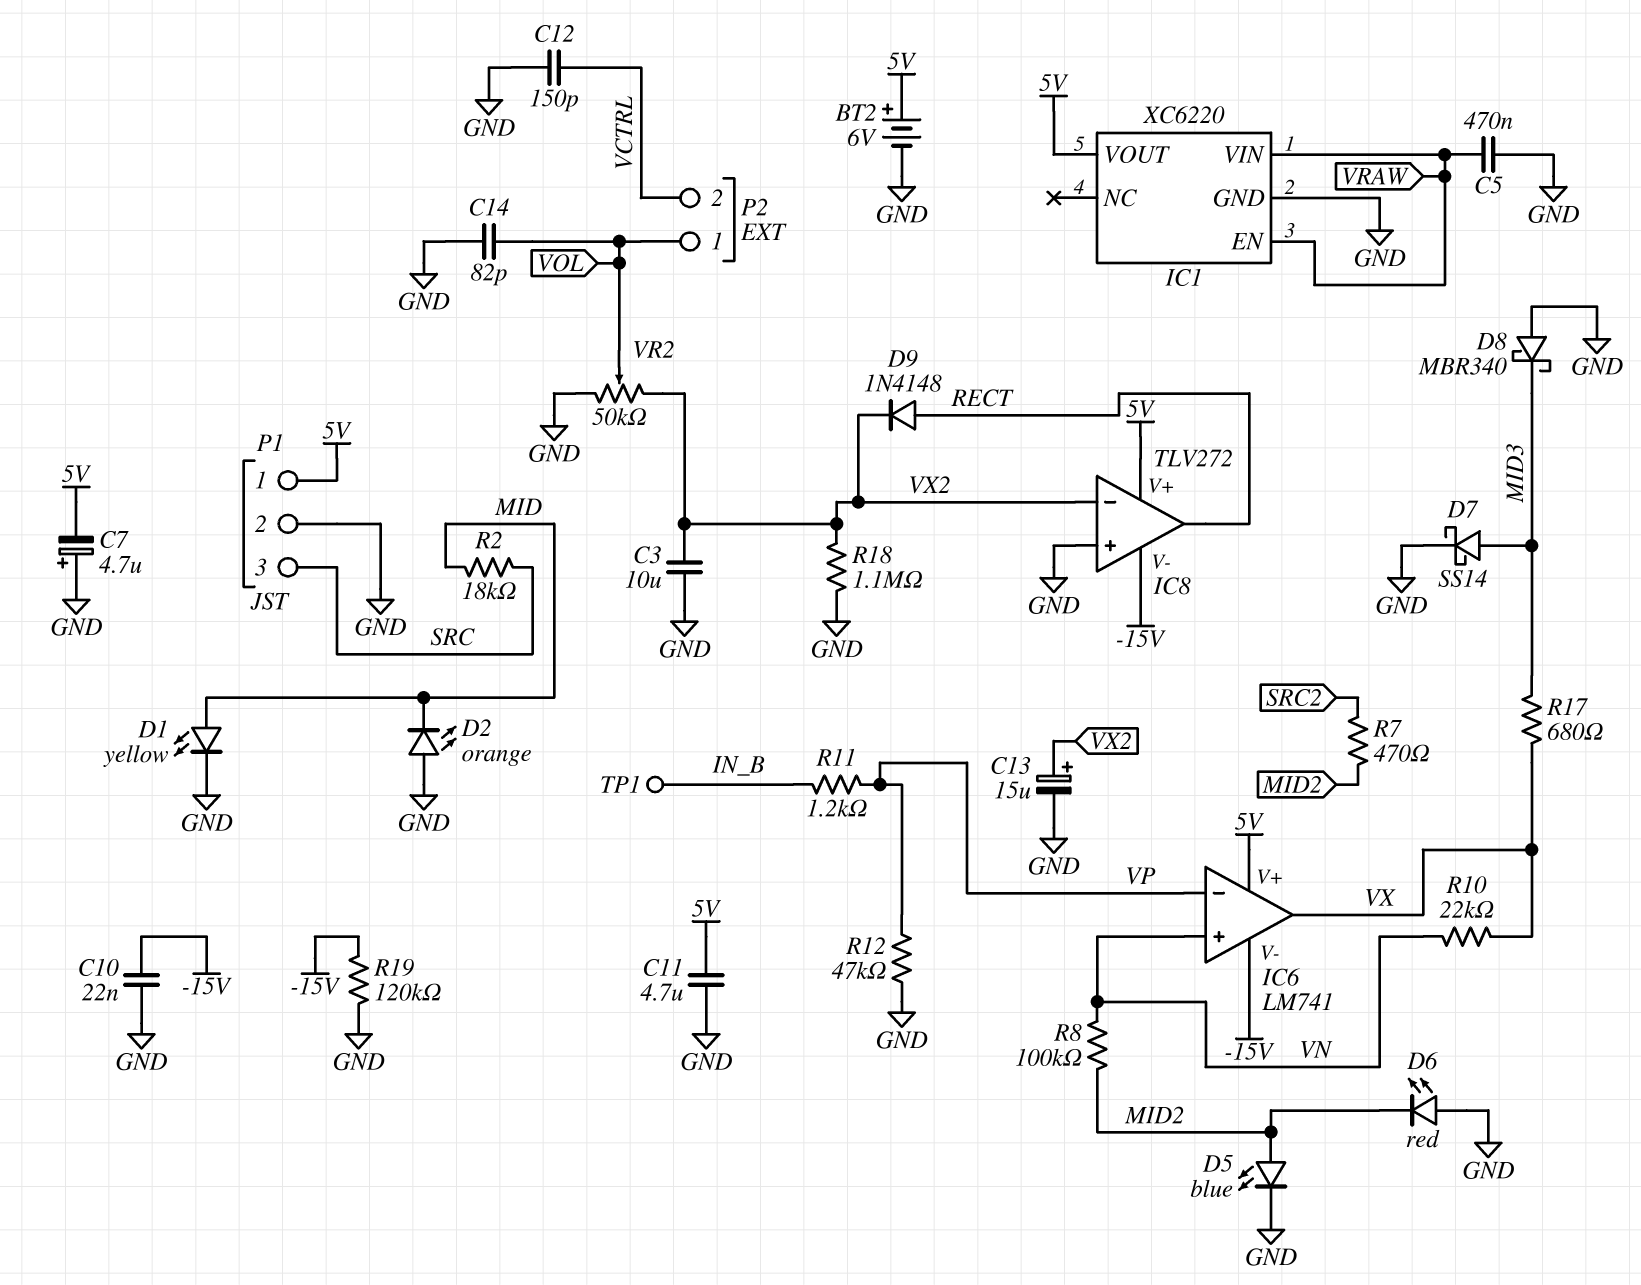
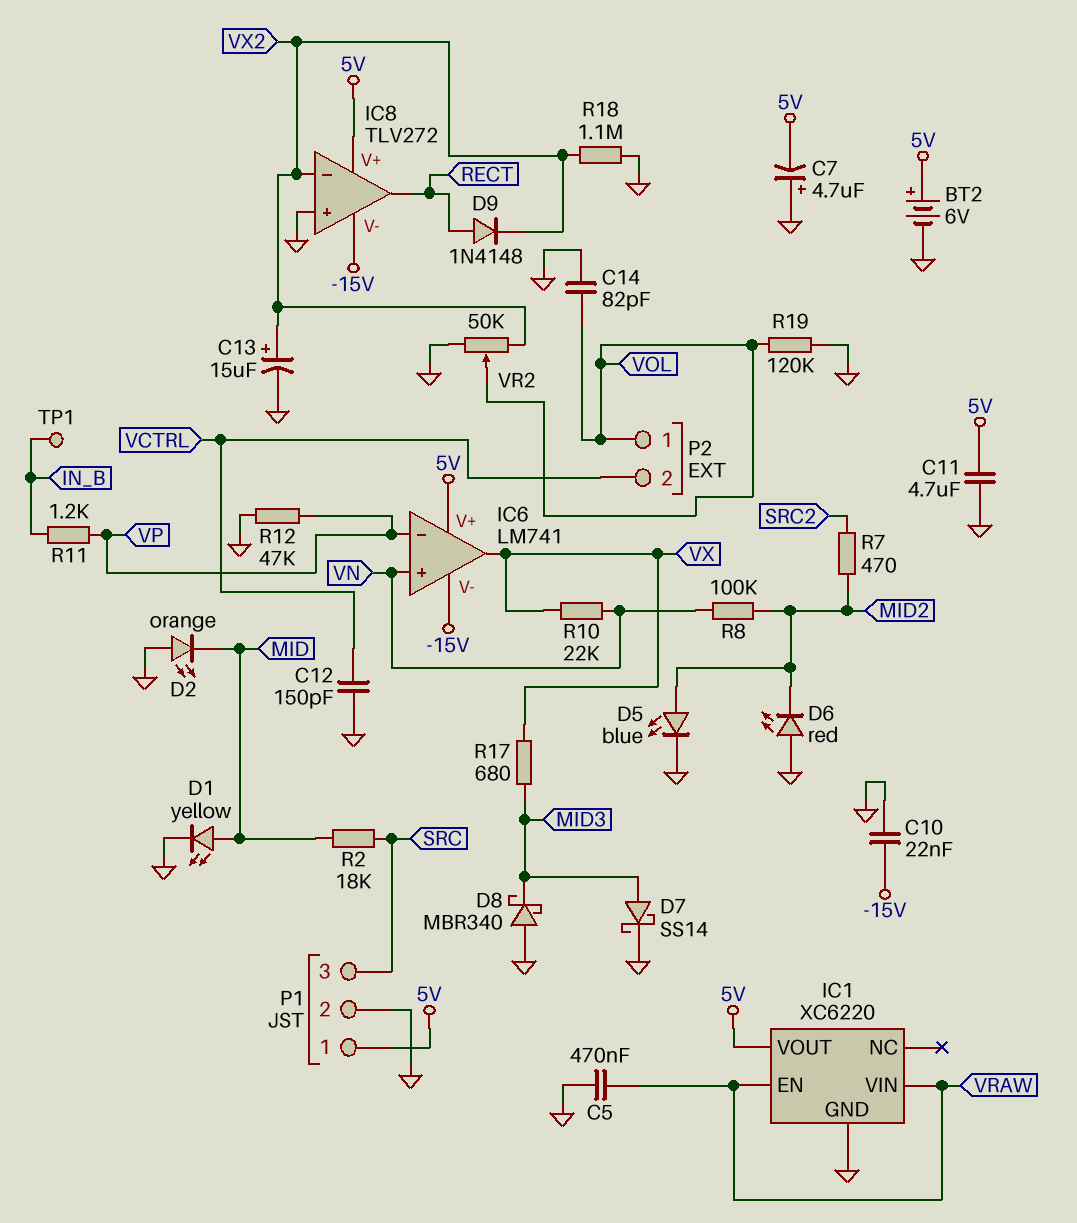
C3: 10uF (GND, VX2) -> none
R19: 120k (-15V, GND) -> 120k (GND, VOL)

